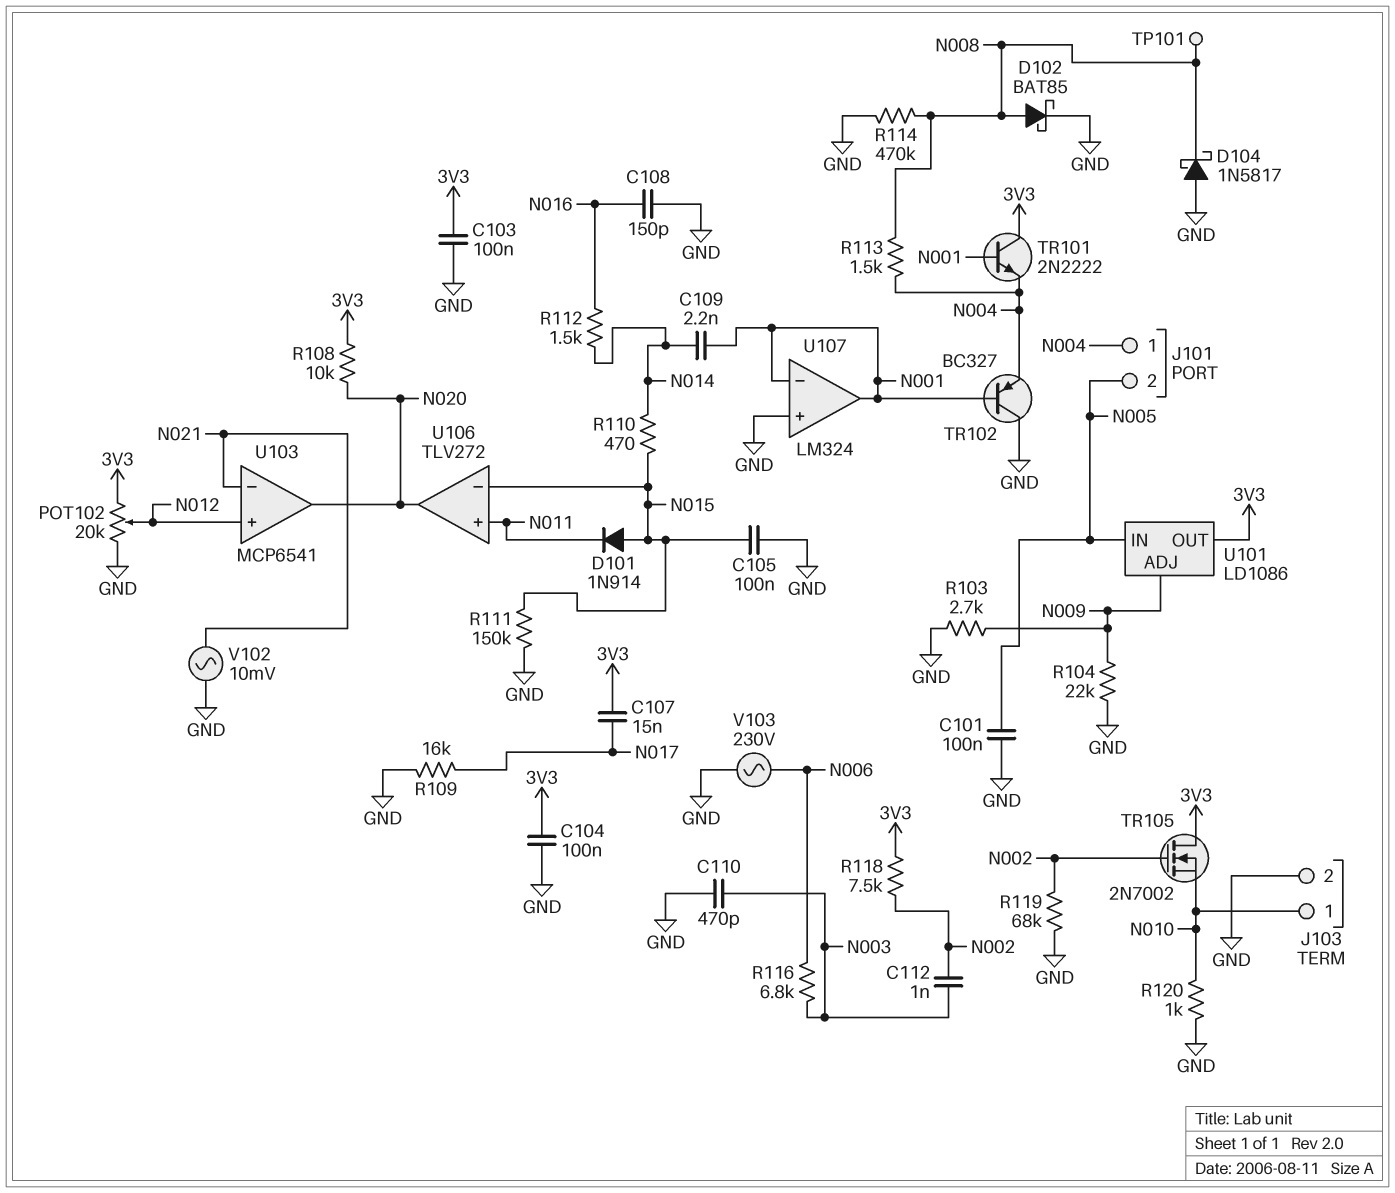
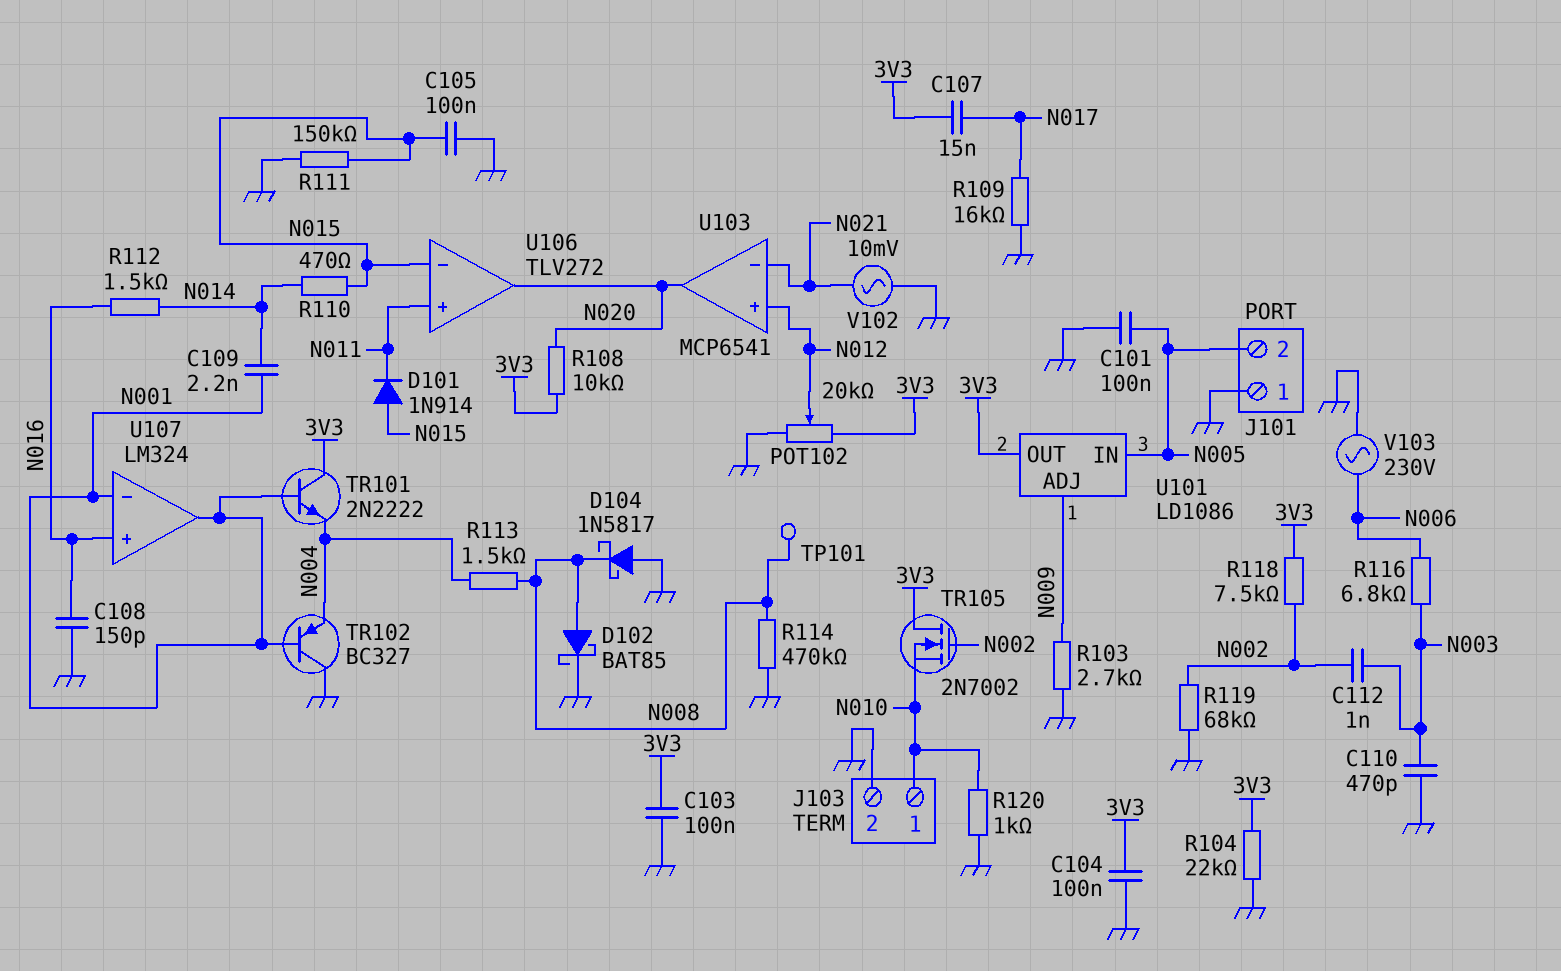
J101 pin 1: N004 -> GND
R104: 22k (GND, N009) -> 22k (3V3, GND)
U107 pin in+: GND -> N016

